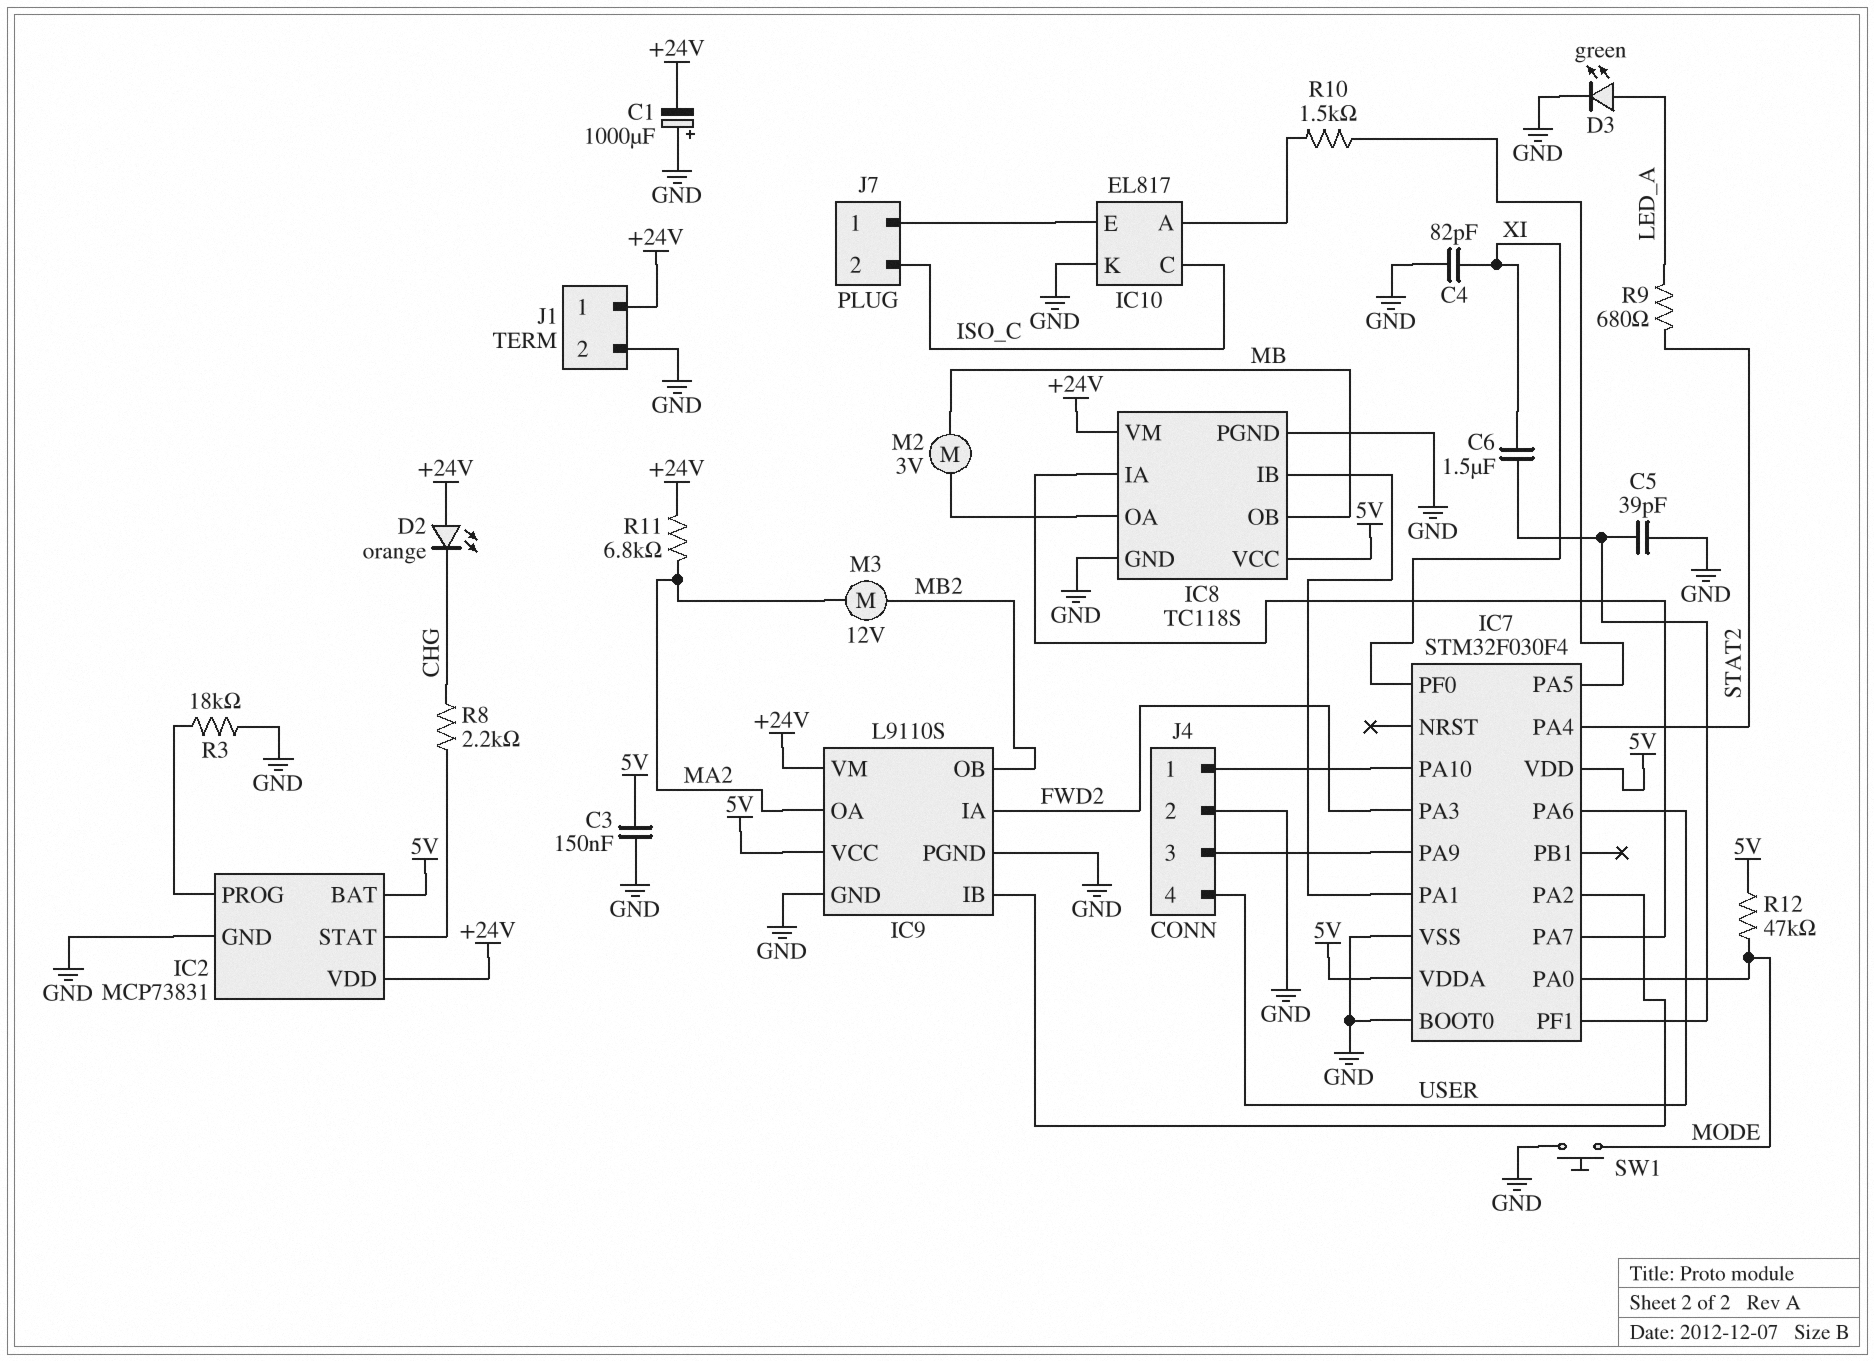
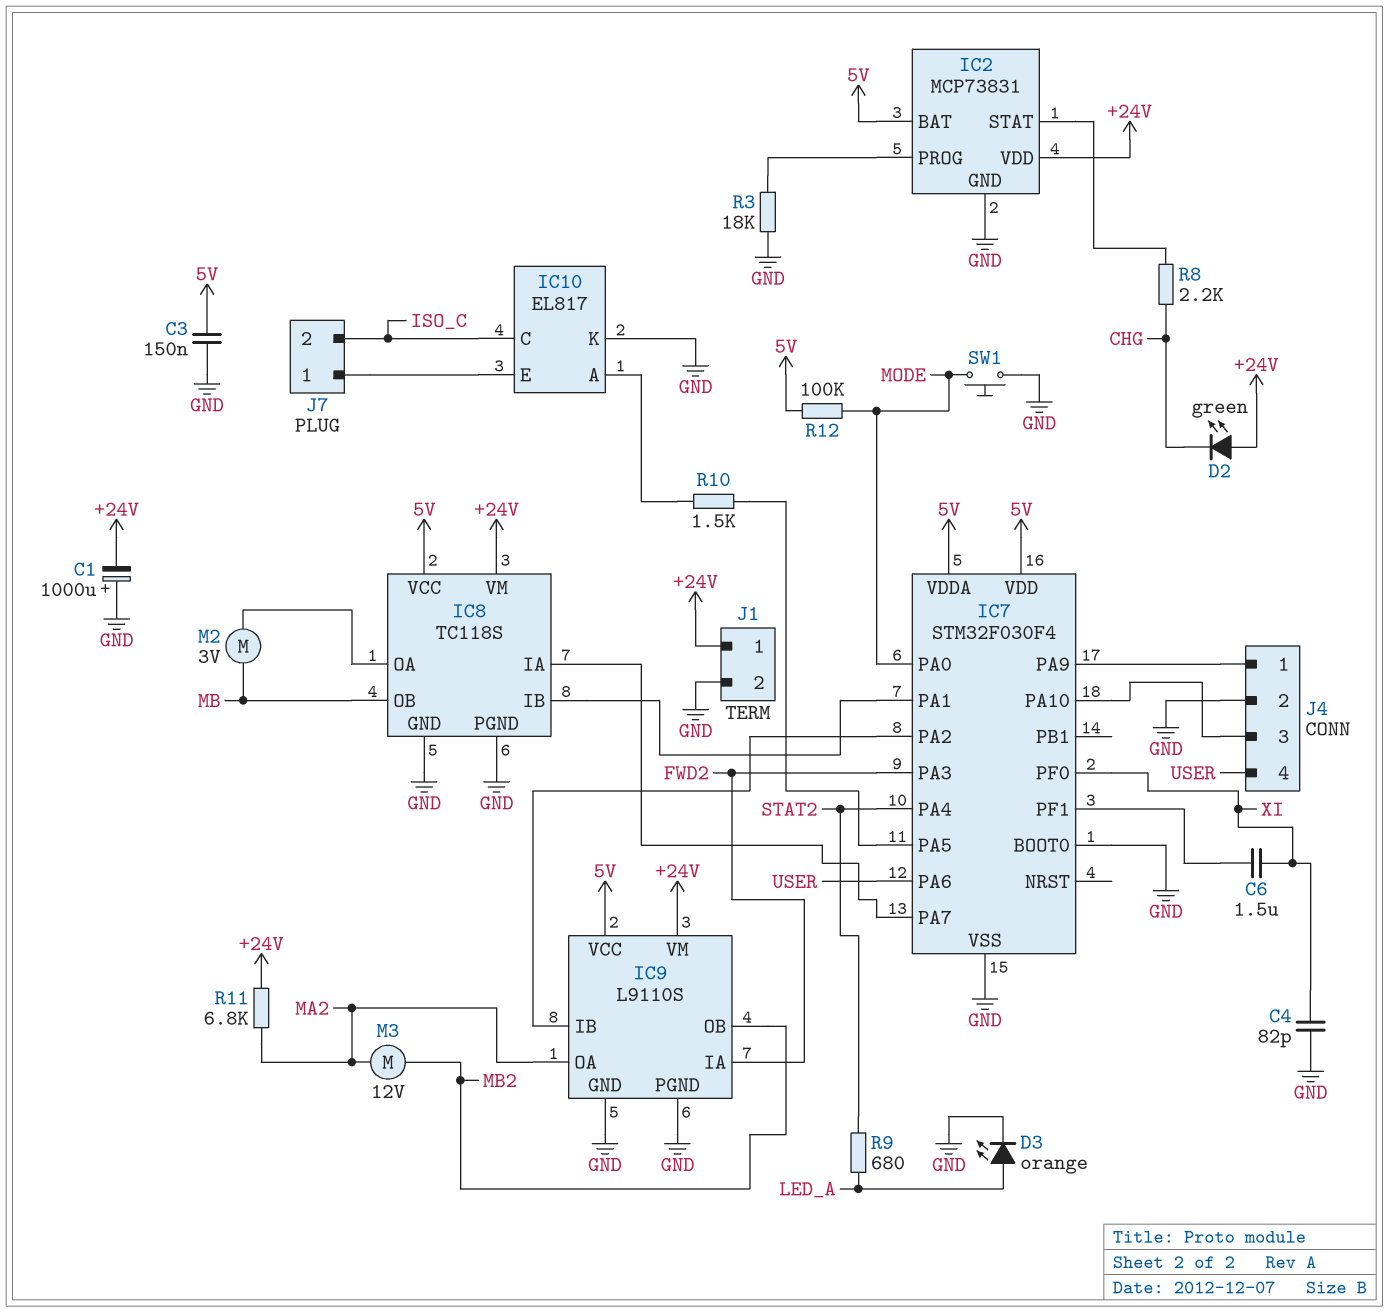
C5: 39pF (GND, IC7/PF1) -> none
D2: LED orange (A +24V, K CHG) -> LED green (A +24V, K CHG)
D3: LED green (A LED_A, K GND) -> LED orange (A LED_A, K GND)
J4 pin 1: IC7/PA10 -> IC7/PA9
J4 pin 3: IC7/PA9 -> IC7/PA10
R12: 47k (5V, MODE) -> 100k (5V, MODE)

